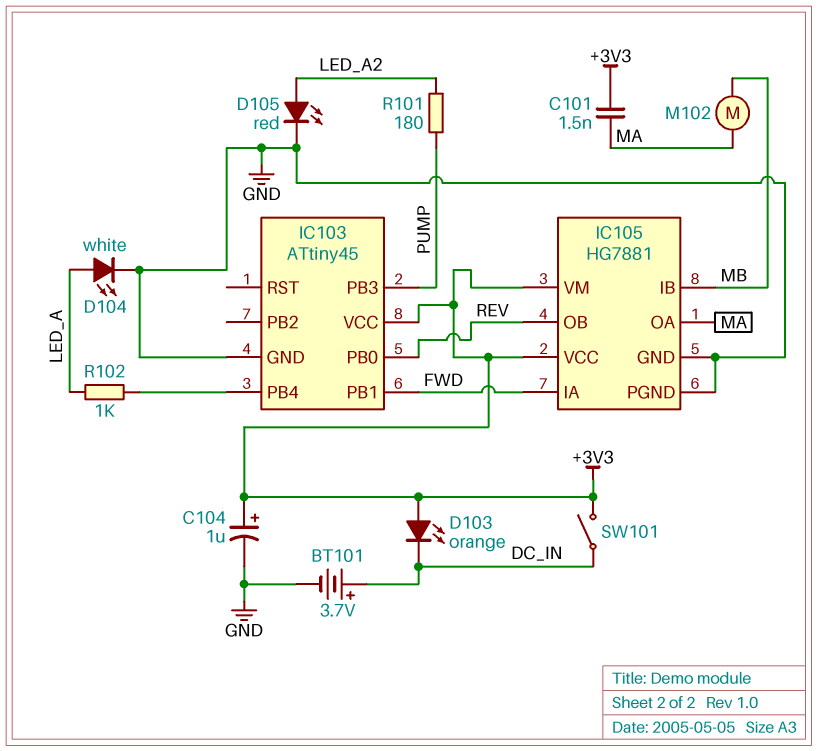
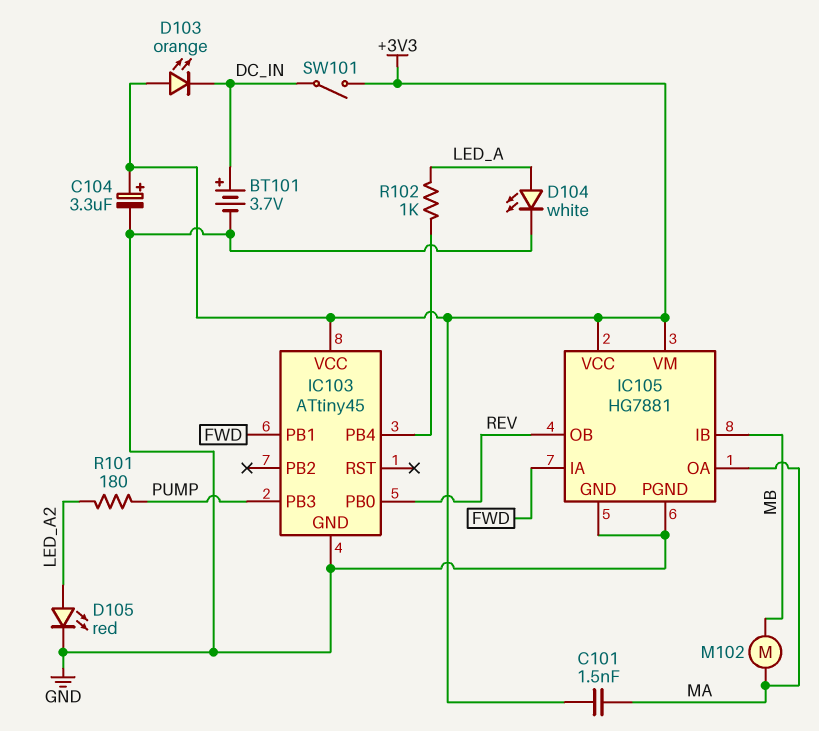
C104: 1uF (plus +3V3, minus GND) -> 3.3uF (plus +3V3, minus GND)

